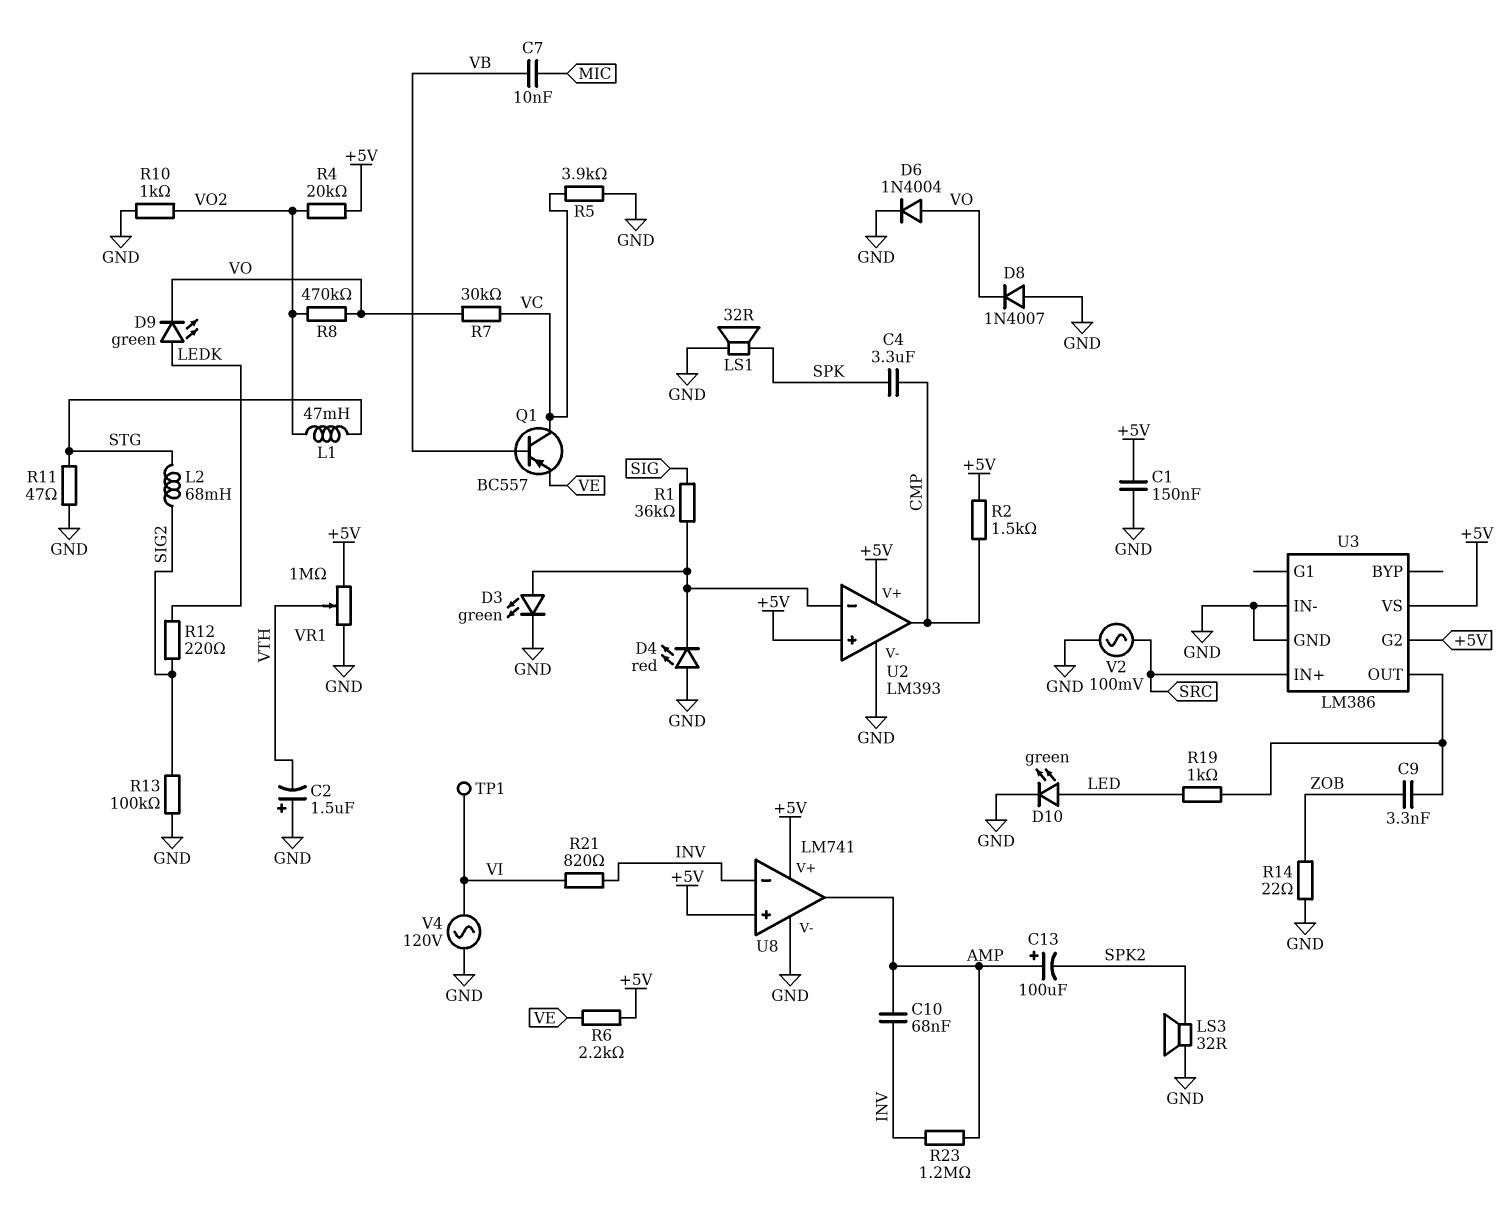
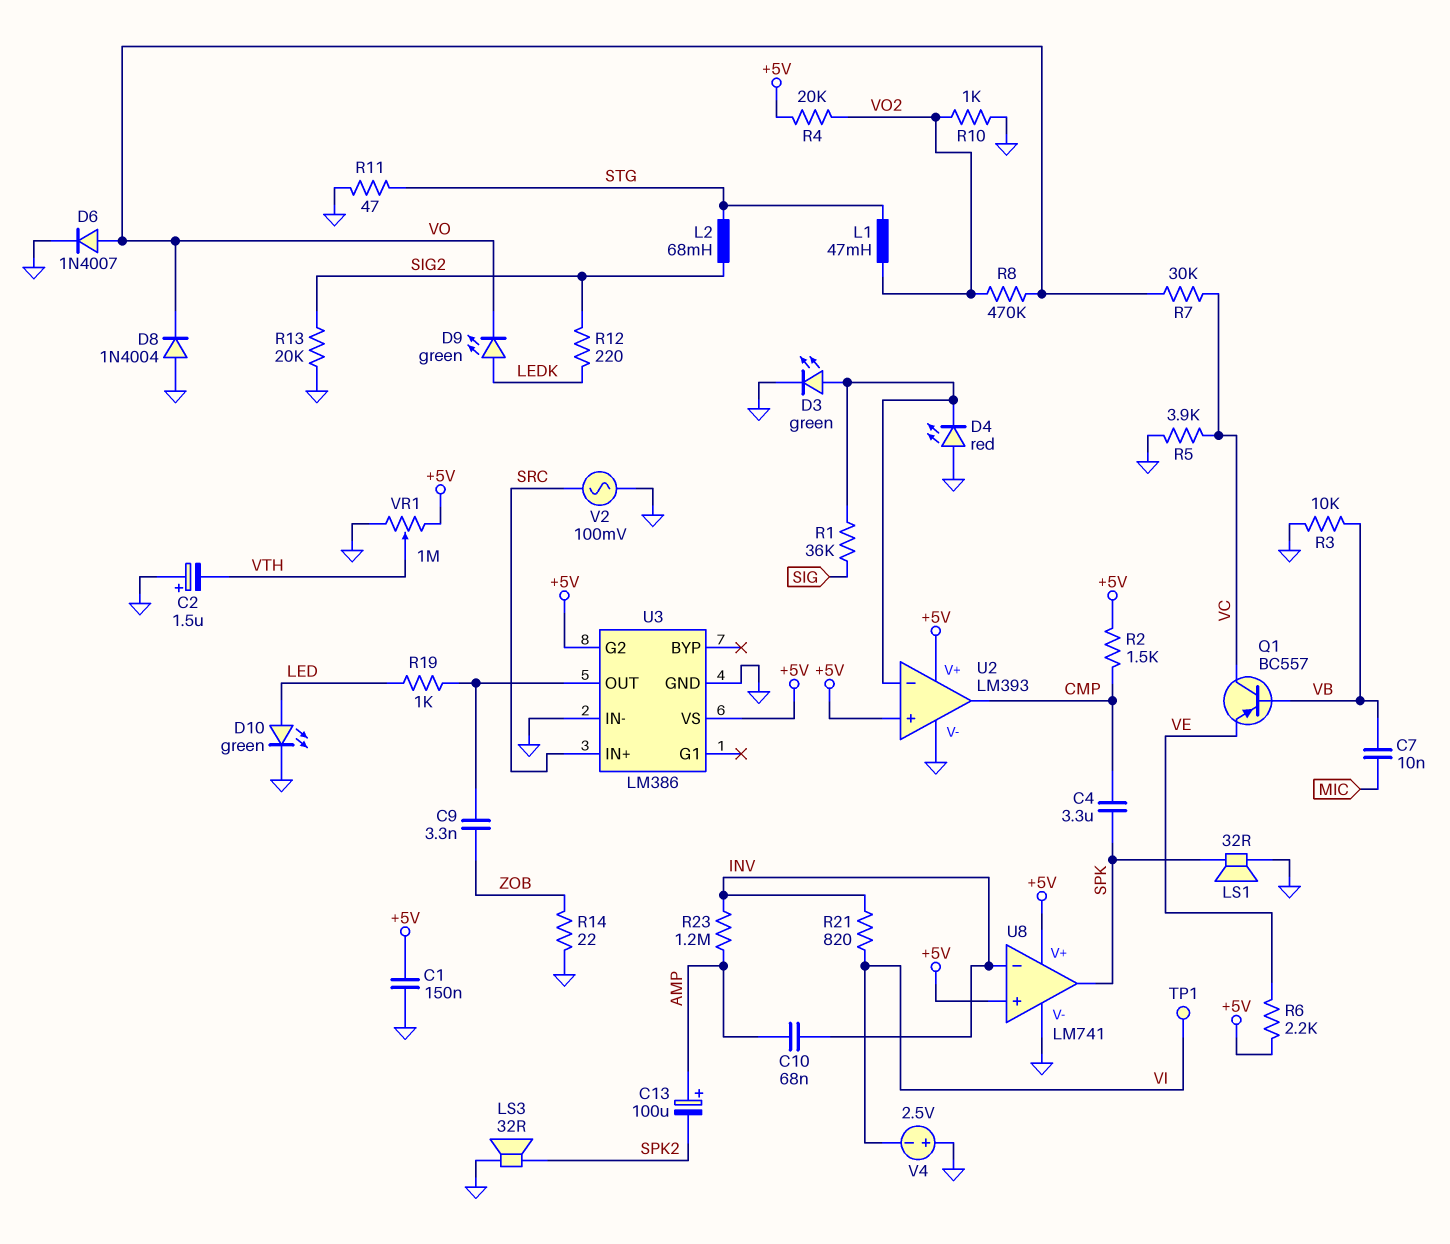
D6: diode 1N4004 (A VO, K GND) -> diode 1N4007 (A VO, K GND)
D8: diode 1N4007 (A GND, K VO) -> diode 1N4004 (A GND, K VO)
R3: none -> 10k (GND, VB)
R13: 100k (GND, SIG2) -> 20k (GND, SIG2)
U8 pin out: AMP -> SPK
V4: AC 120V (GND, VI) -> 2.5V (plus GND, minus VI)

